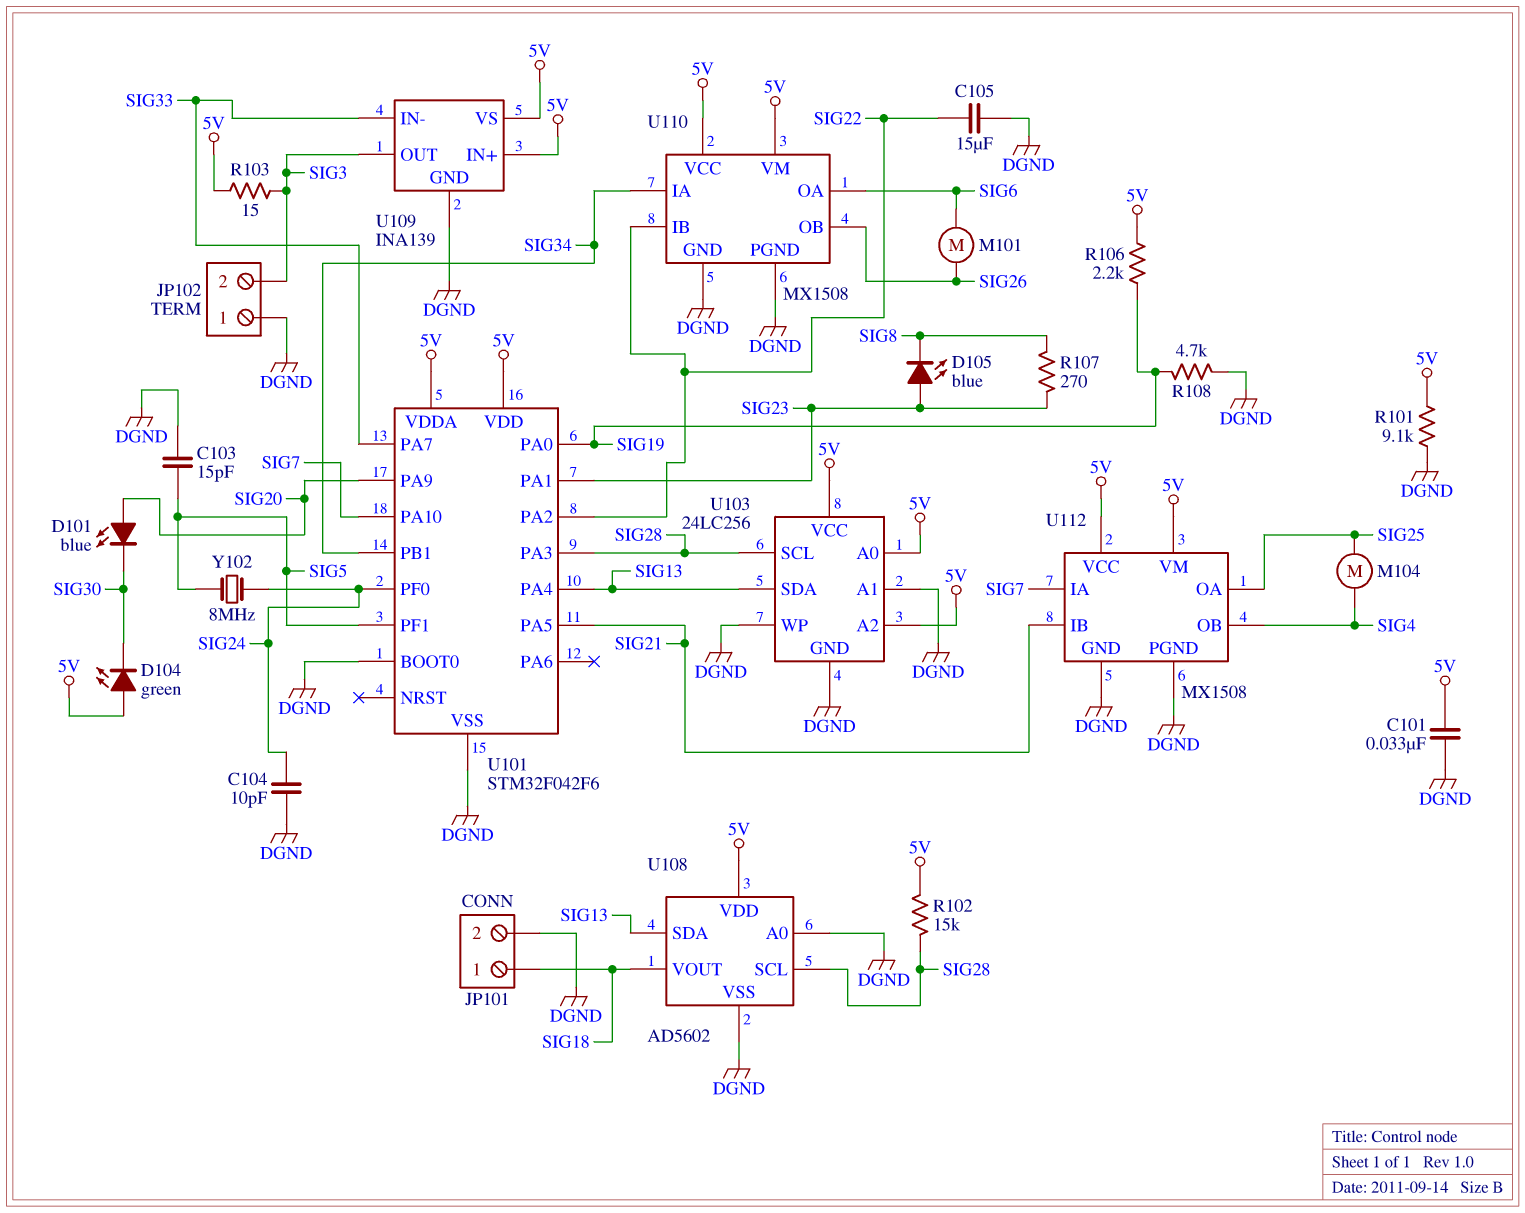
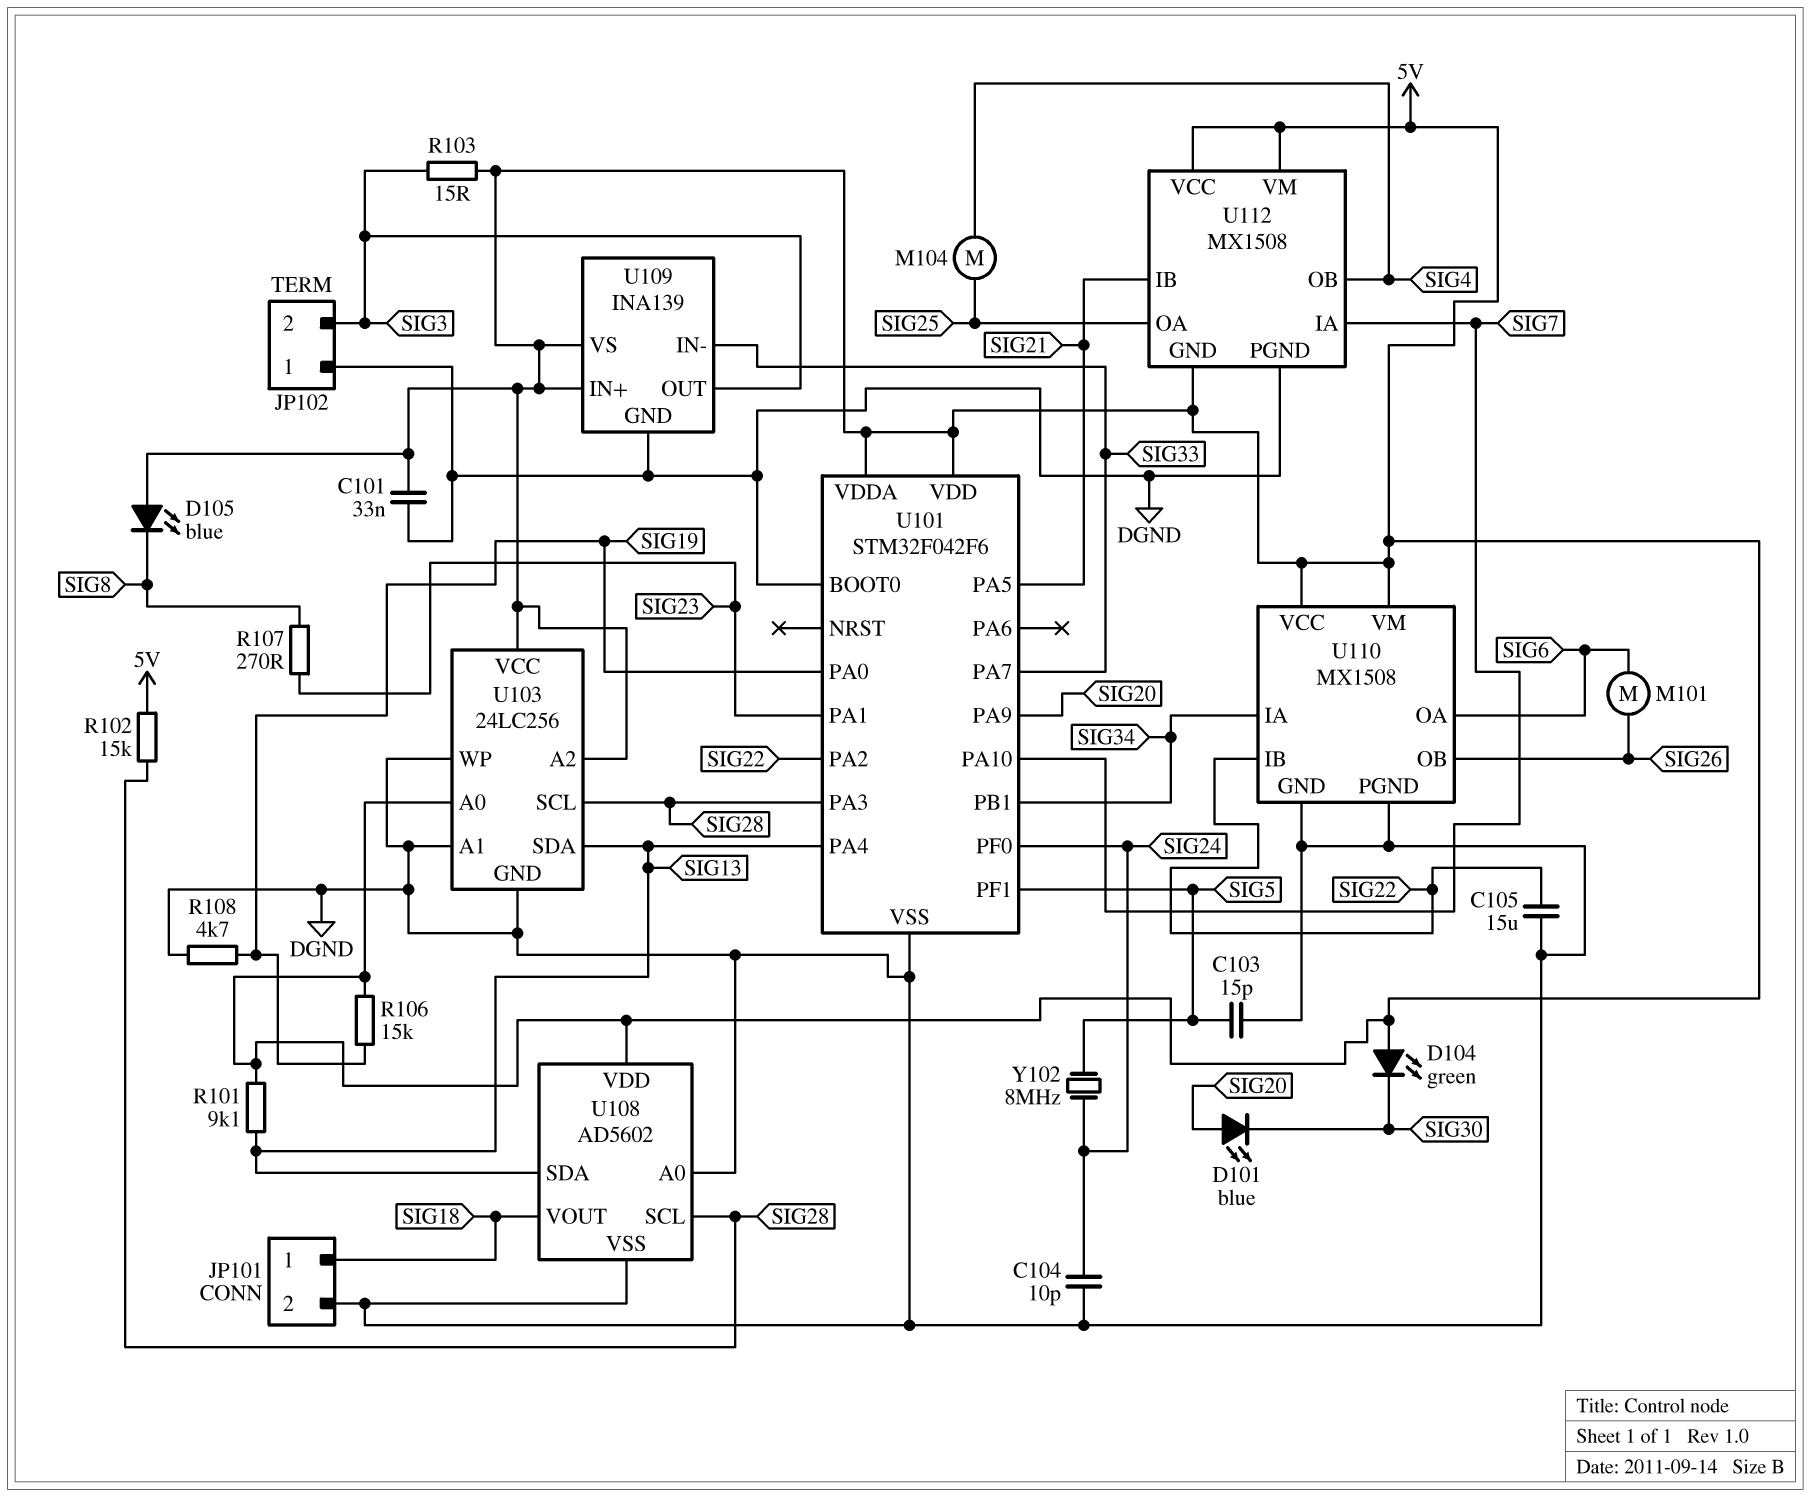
D105: LED blue (A SIG23, K SIG8) -> LED blue (A 5V, K SIG8)
R101: 9.1k (5V, DGND) -> 9.1k (5V, SIG13)
R106: 2.2k (5V, SIG19) -> 15k (5V, SIG19)
U112 pin GND: DGND -> 5V

